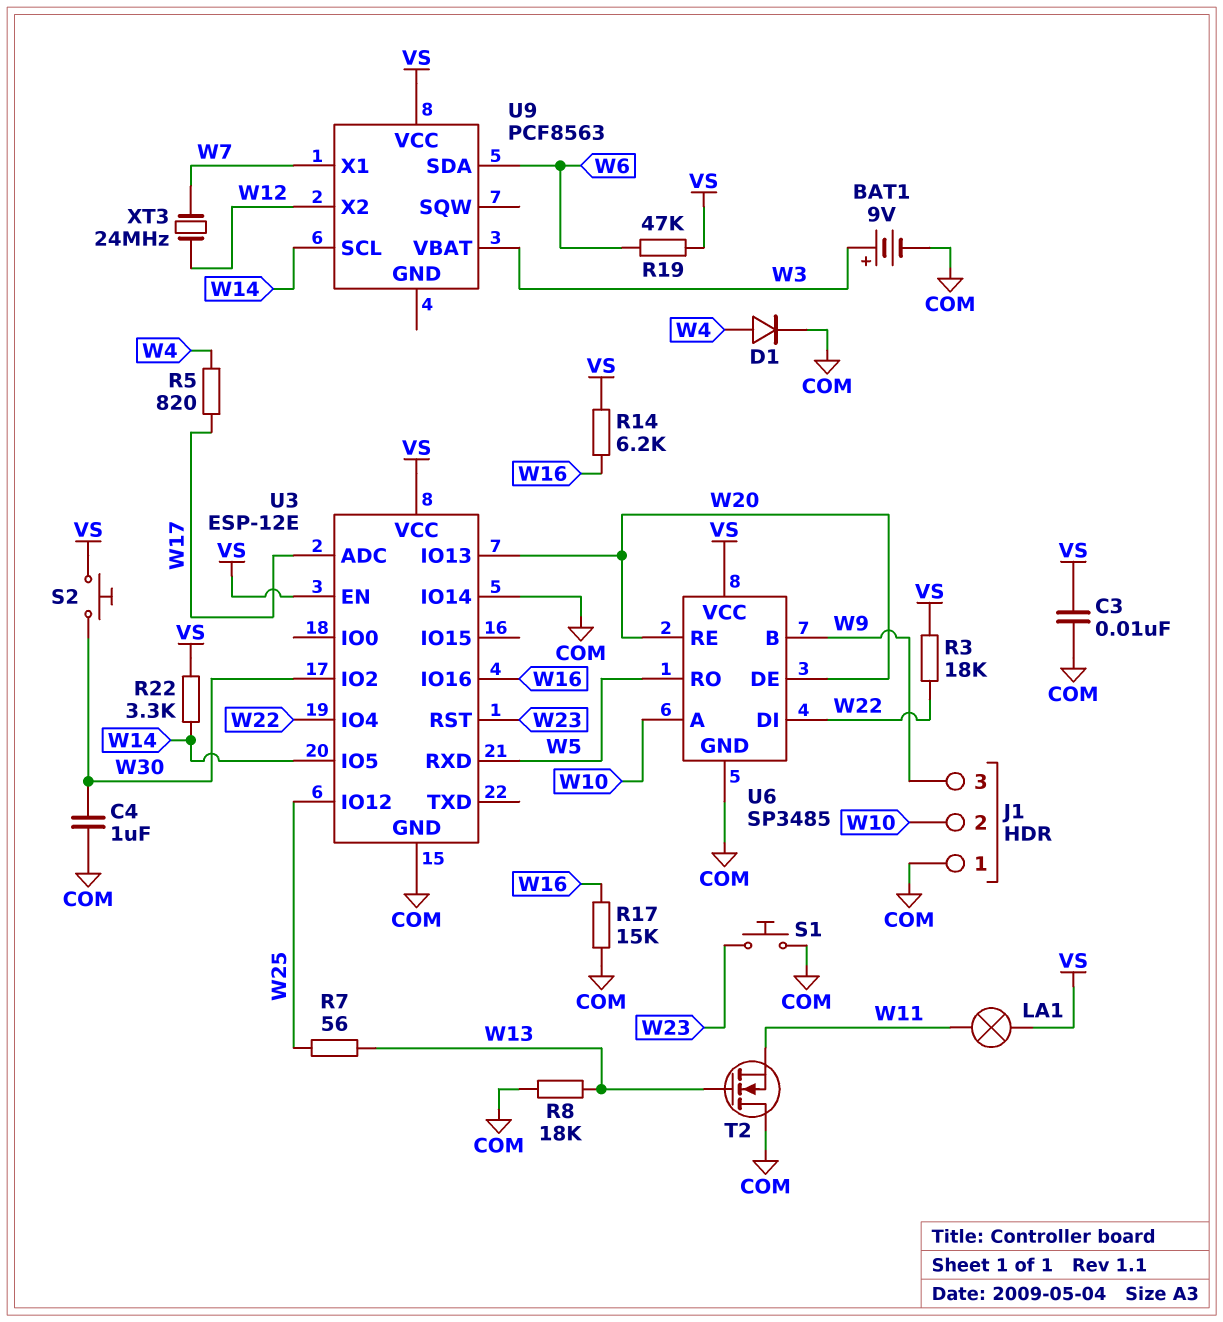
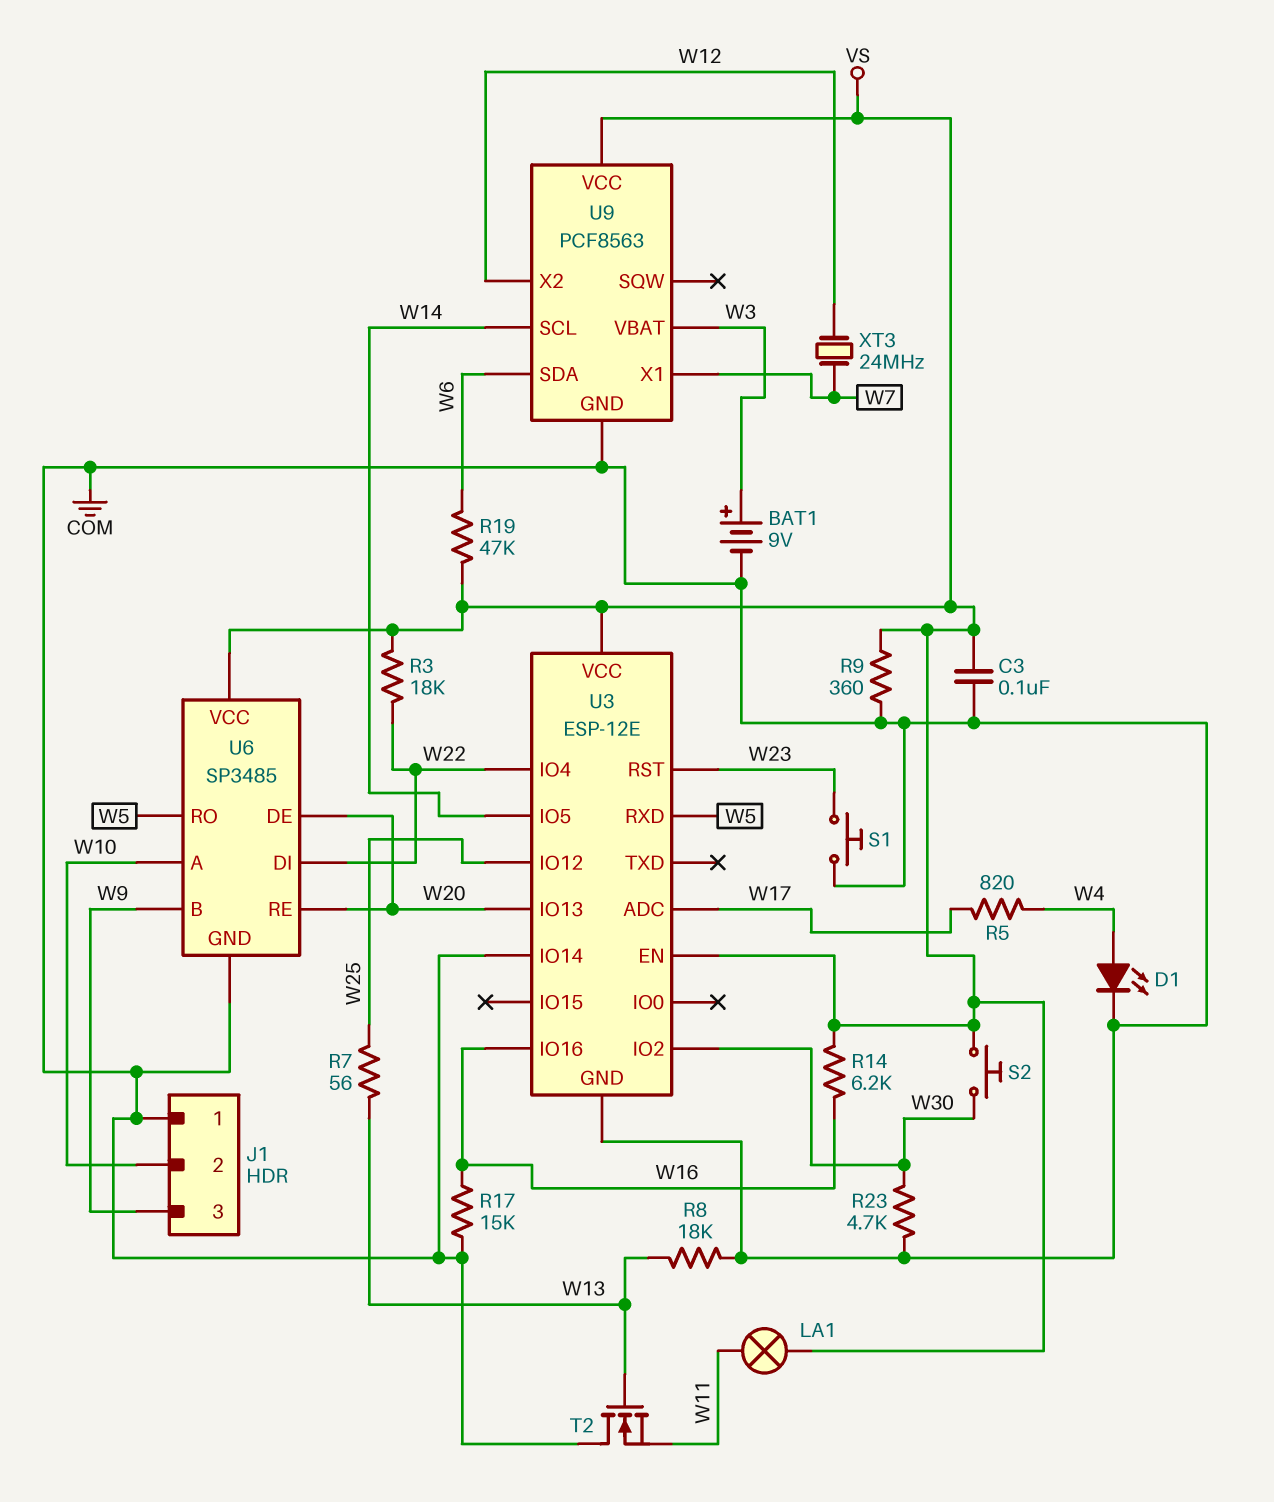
C3: 10nF (COM, VS) -> 100nF (COM, VS)
C4: 1uF (COM, W30) -> none
D1: diode (A W4, K COM) -> LED (A W4, K COM)
R9: none -> 360 (COM, VS)
R22: 3.3k (VS, W14) -> none
R23: none -> 4.7k (COM, W30)
U9 pin GND: none -> COM

